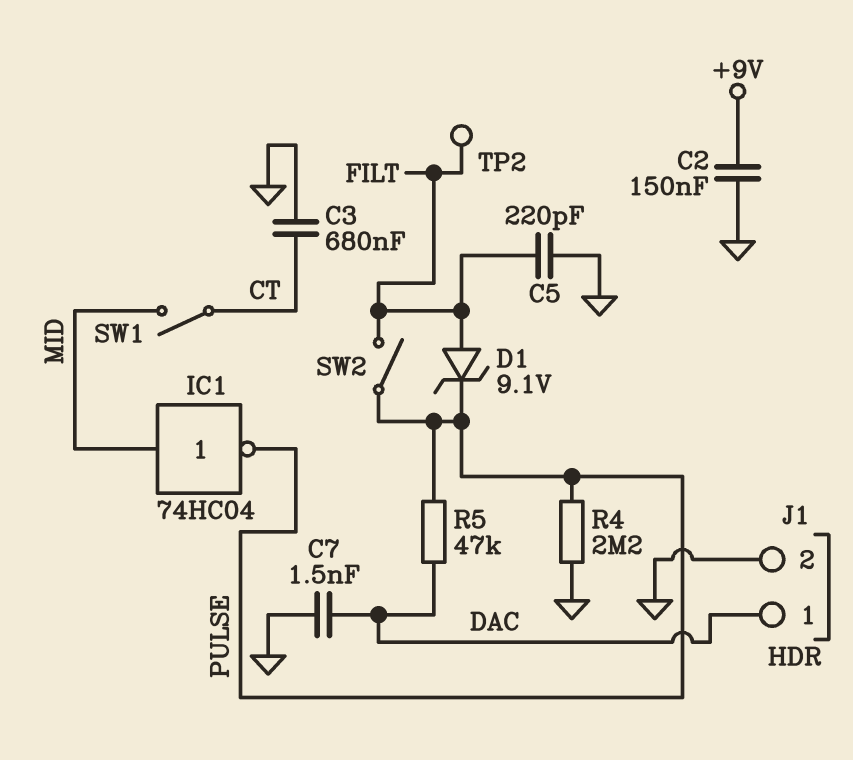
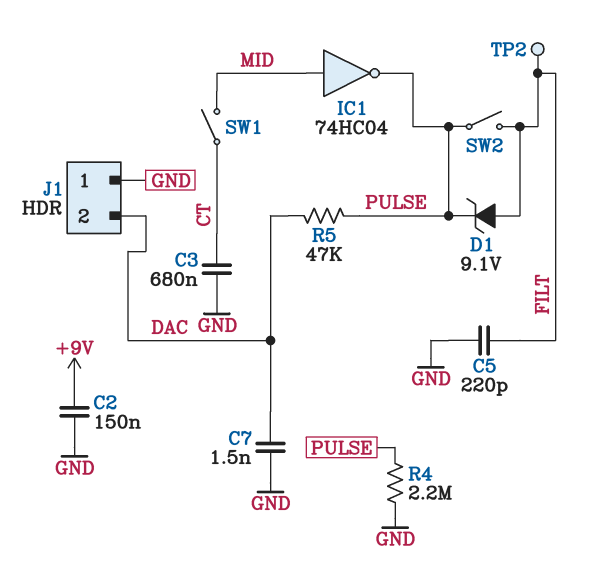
J1 pin 1: DAC -> GND
J1 pin 2: GND -> DAC

